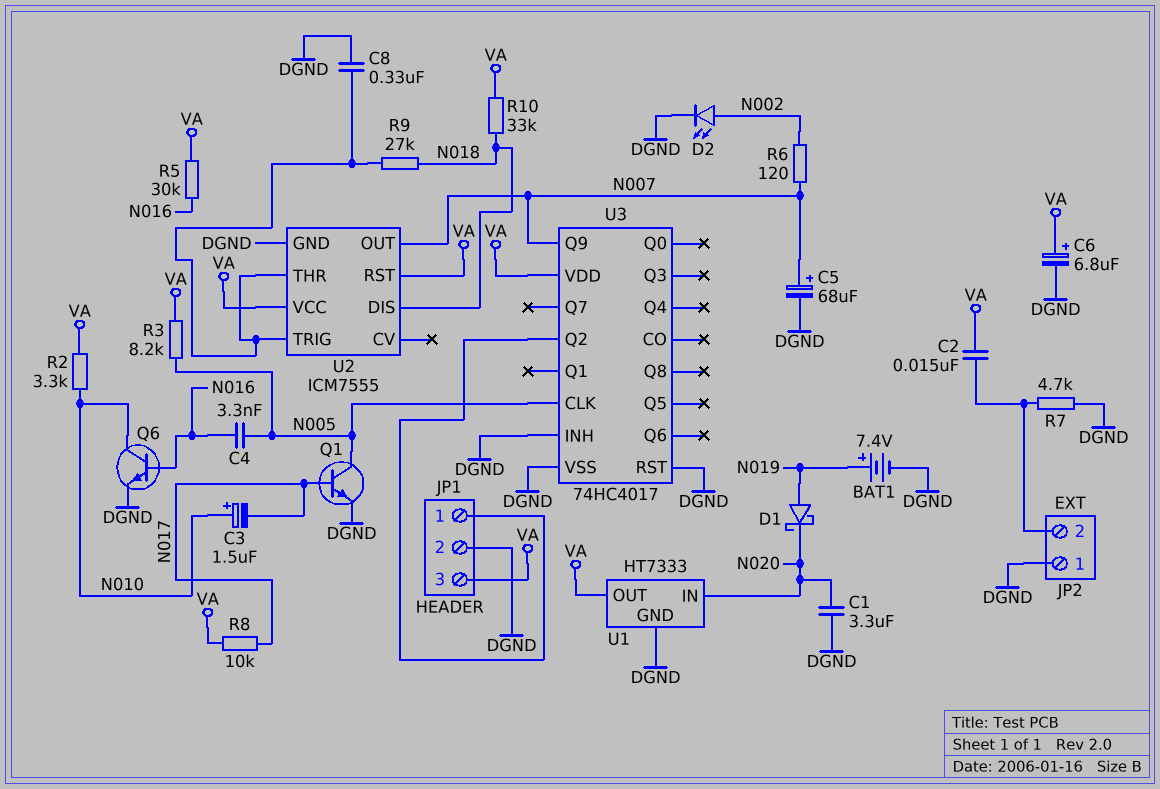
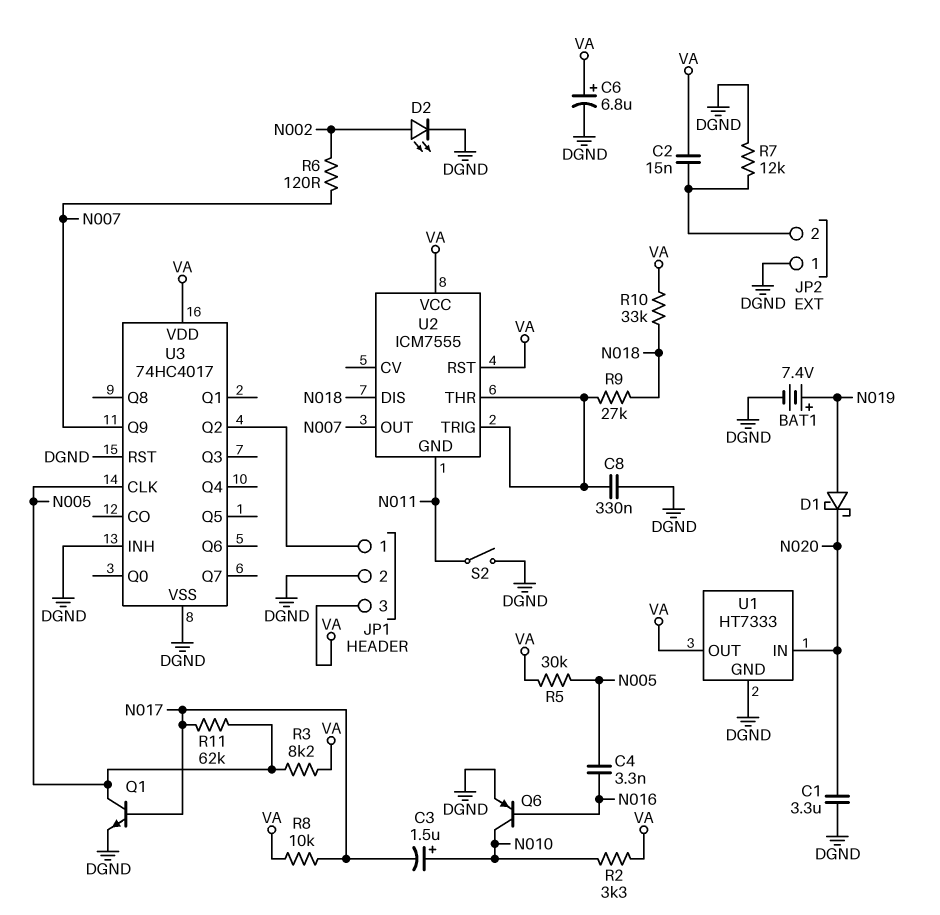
C5: 68uF (plus N007, minus DGND) -> none
Q6: NPN (B N016, C N010, E DGND) -> PNP (B N016, C N010, E DGND)
R5: 30k (N016, VA) -> 30k (N005, VA)
R7: 4.7k (DGND, JP2/2) -> 12k (DGND, JP2/2)
R11: none -> 62k (N005, N017)
S2: none -> switch (DGND, N011)
U2 pin GND: DGND -> N011

